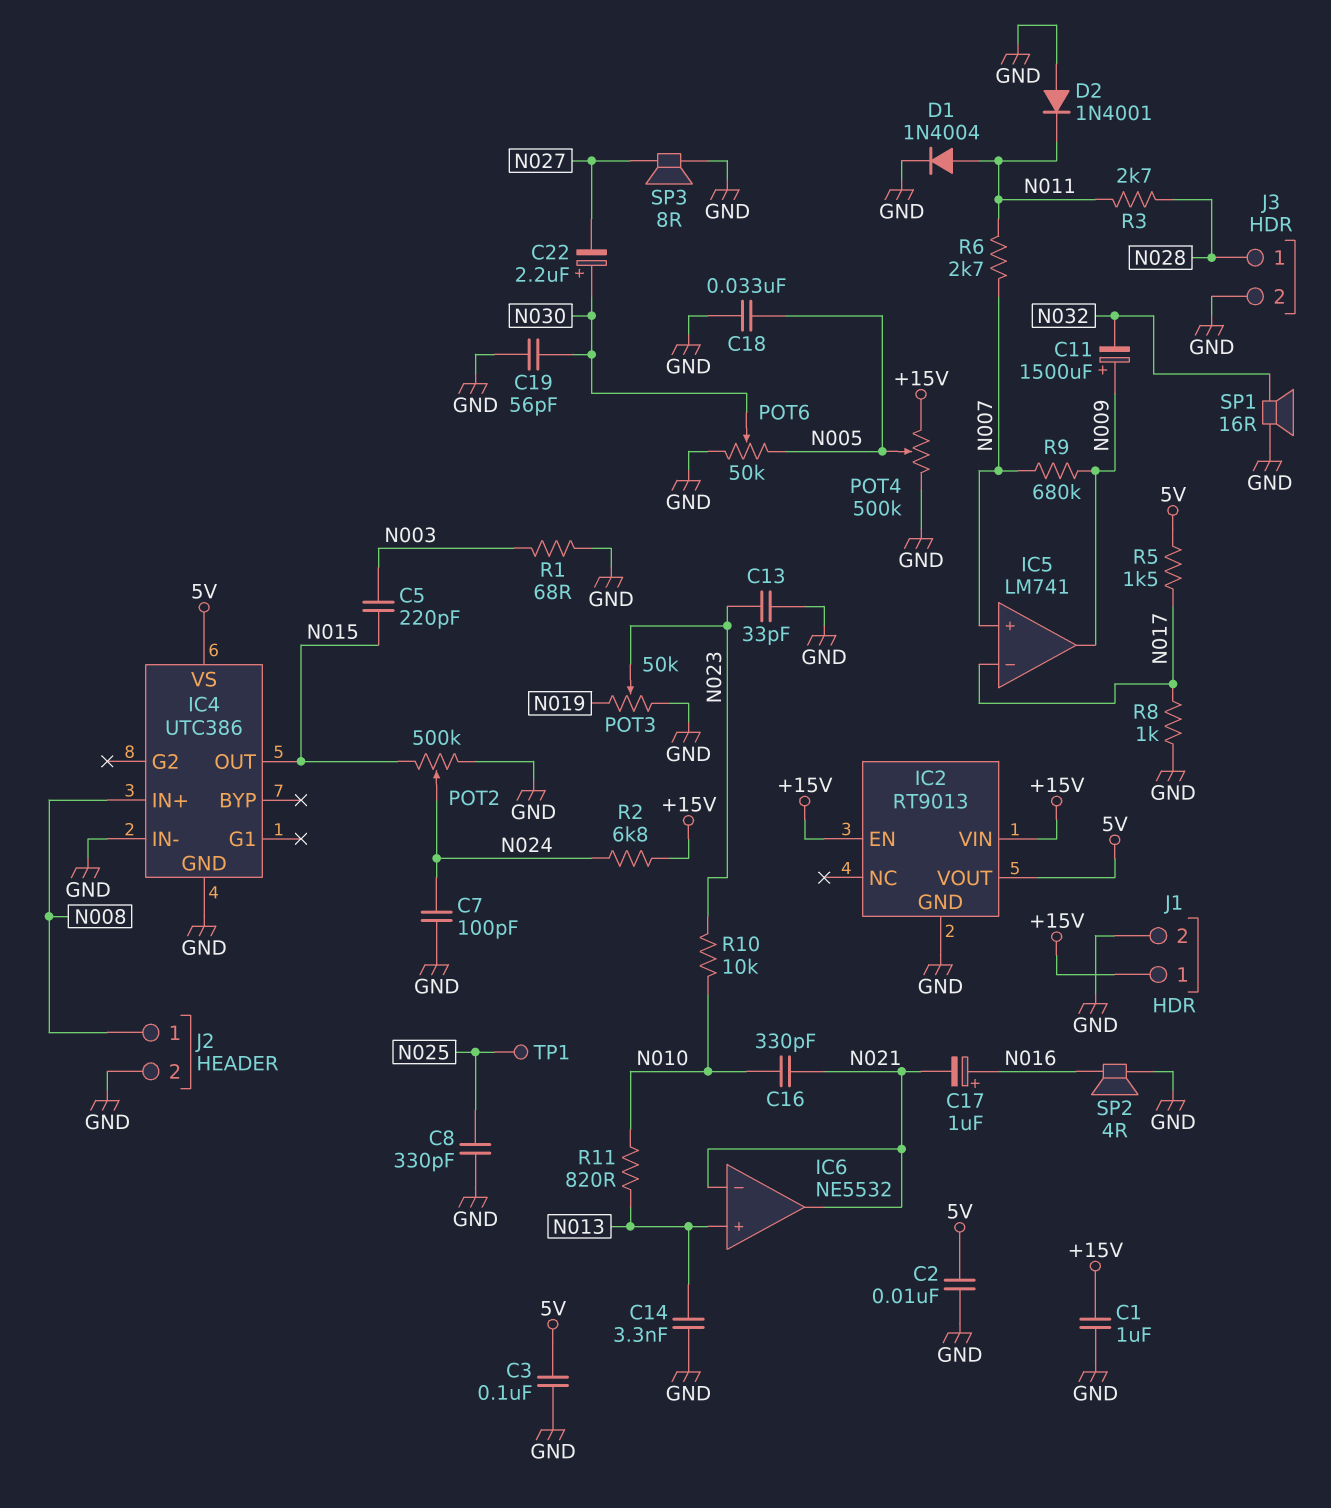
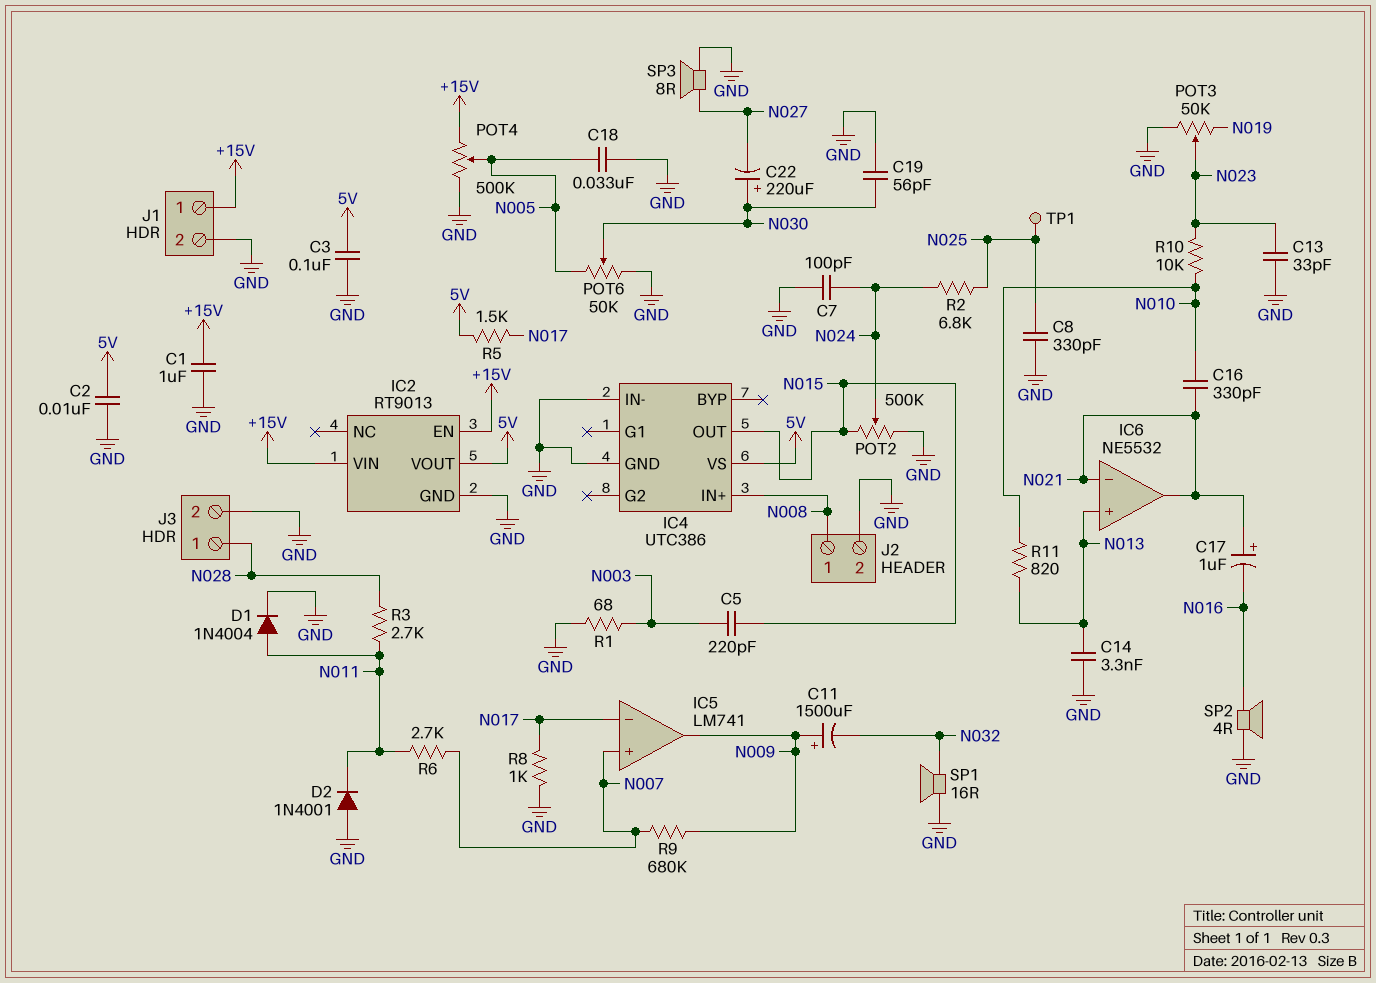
C17: 1uF (plus N016, minus N021) -> 1uF (plus N021, minus N016)
C22: 2.2uF (plus N030, minus N027) -> 220uF (plus N030, minus N027)
R2: 6.8k (+15V, N024) -> 6.8k (N024, N025)

